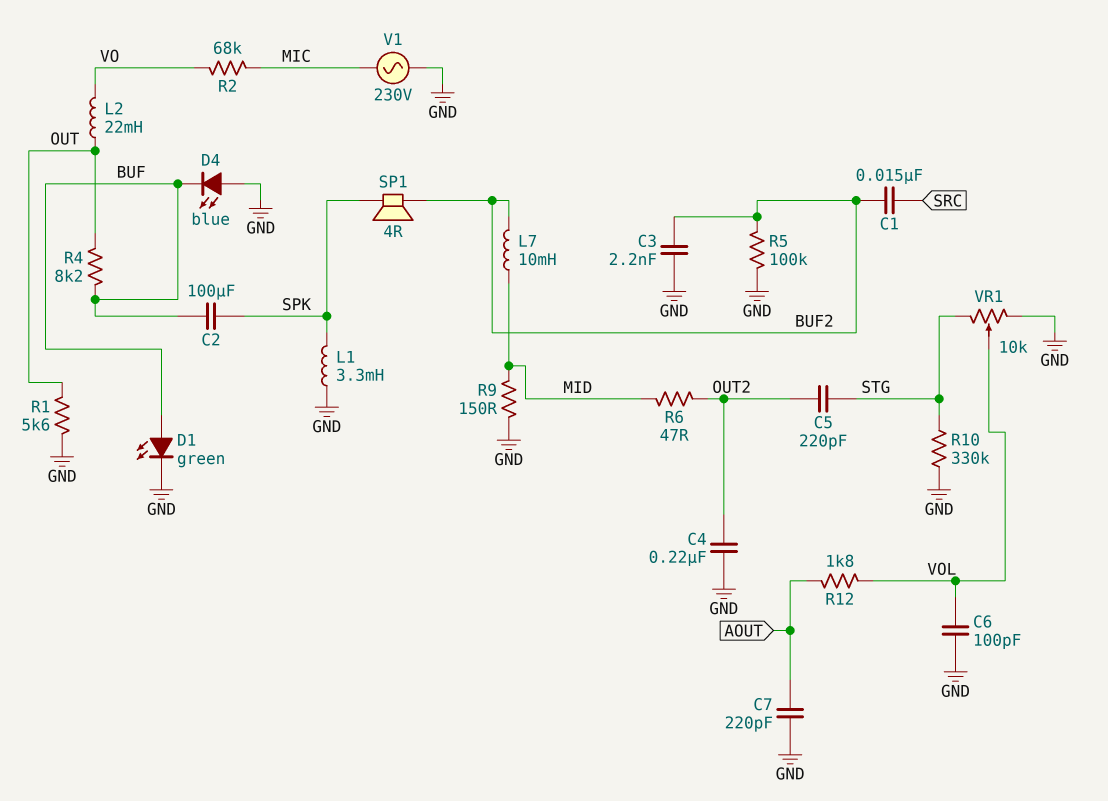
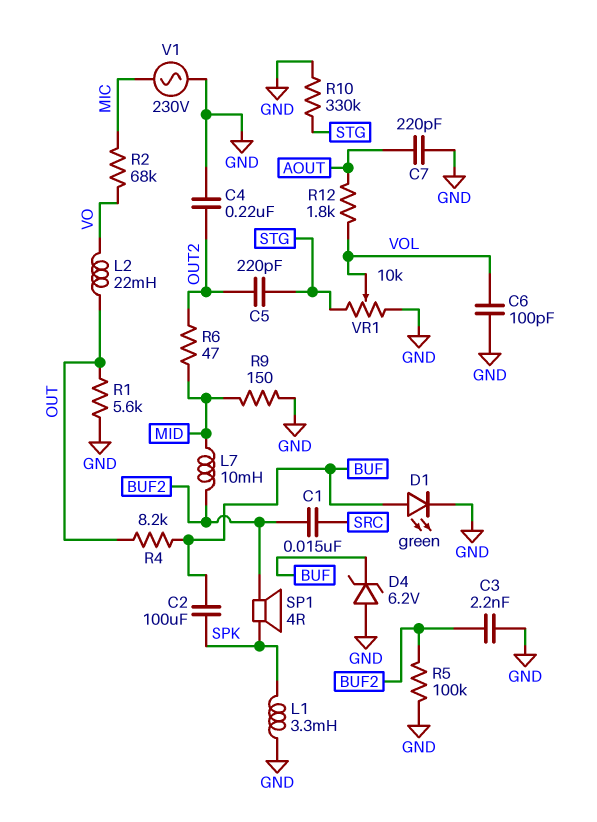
D4: LED blue (A GND, K BUF) -> zener 6.2V (A GND, K BUF)

